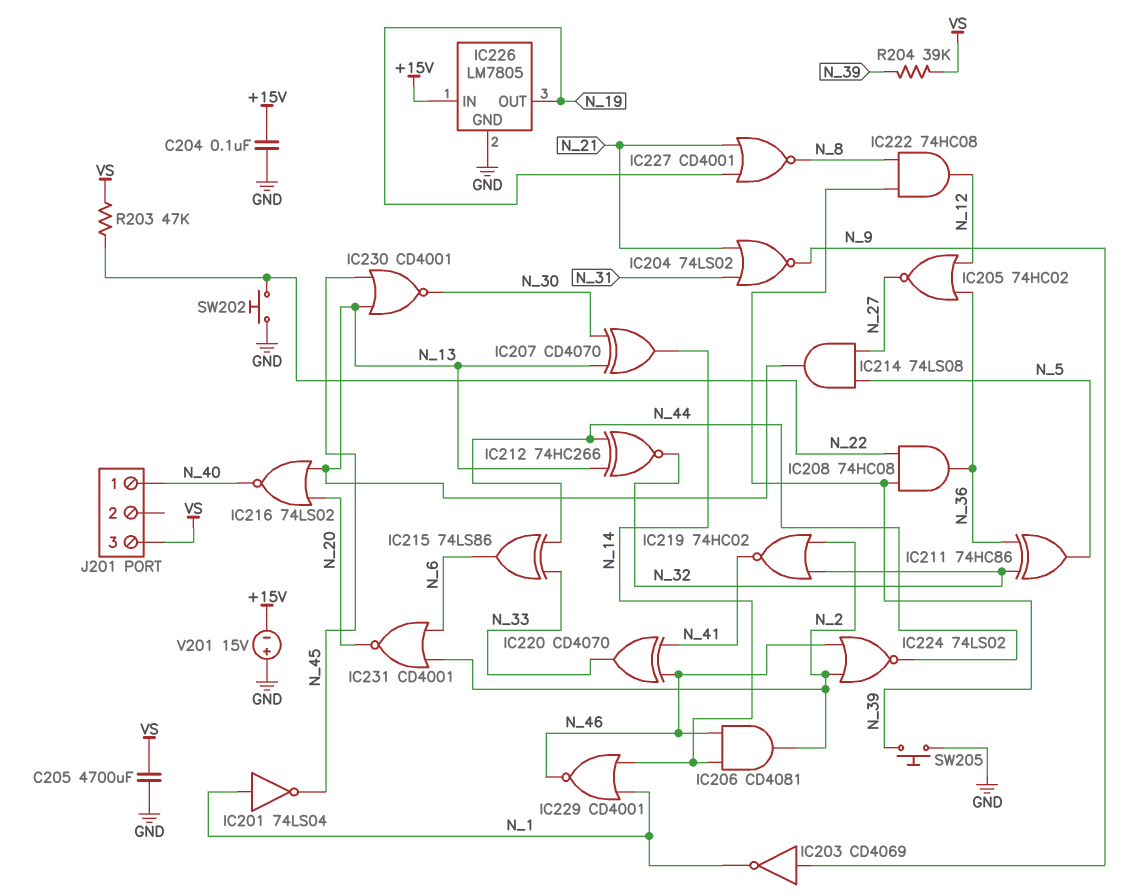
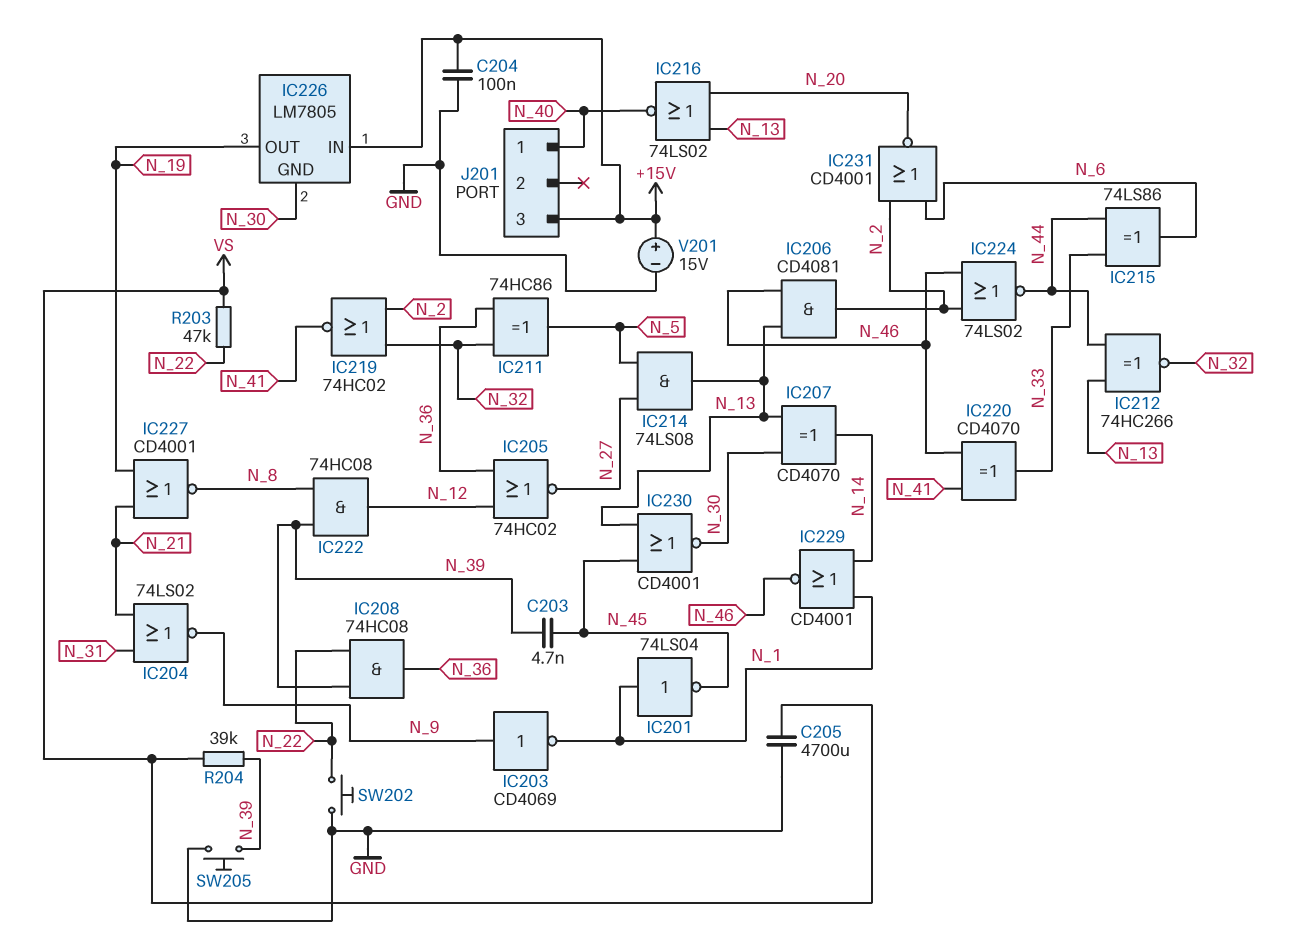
C203: none -> 4.7nF (N_39, N_45)
IC206: AND CD4081 (in N_14, in N_46, out N_2) -> AND CD4081 (in N_13, in N_46, out N_2)
IC226 pin GND: GND -> N_30
J201 pin 3: VS -> +15V
V201: 15V (plus GND, minus +15V) -> 15V (plus +15V, minus GND)

